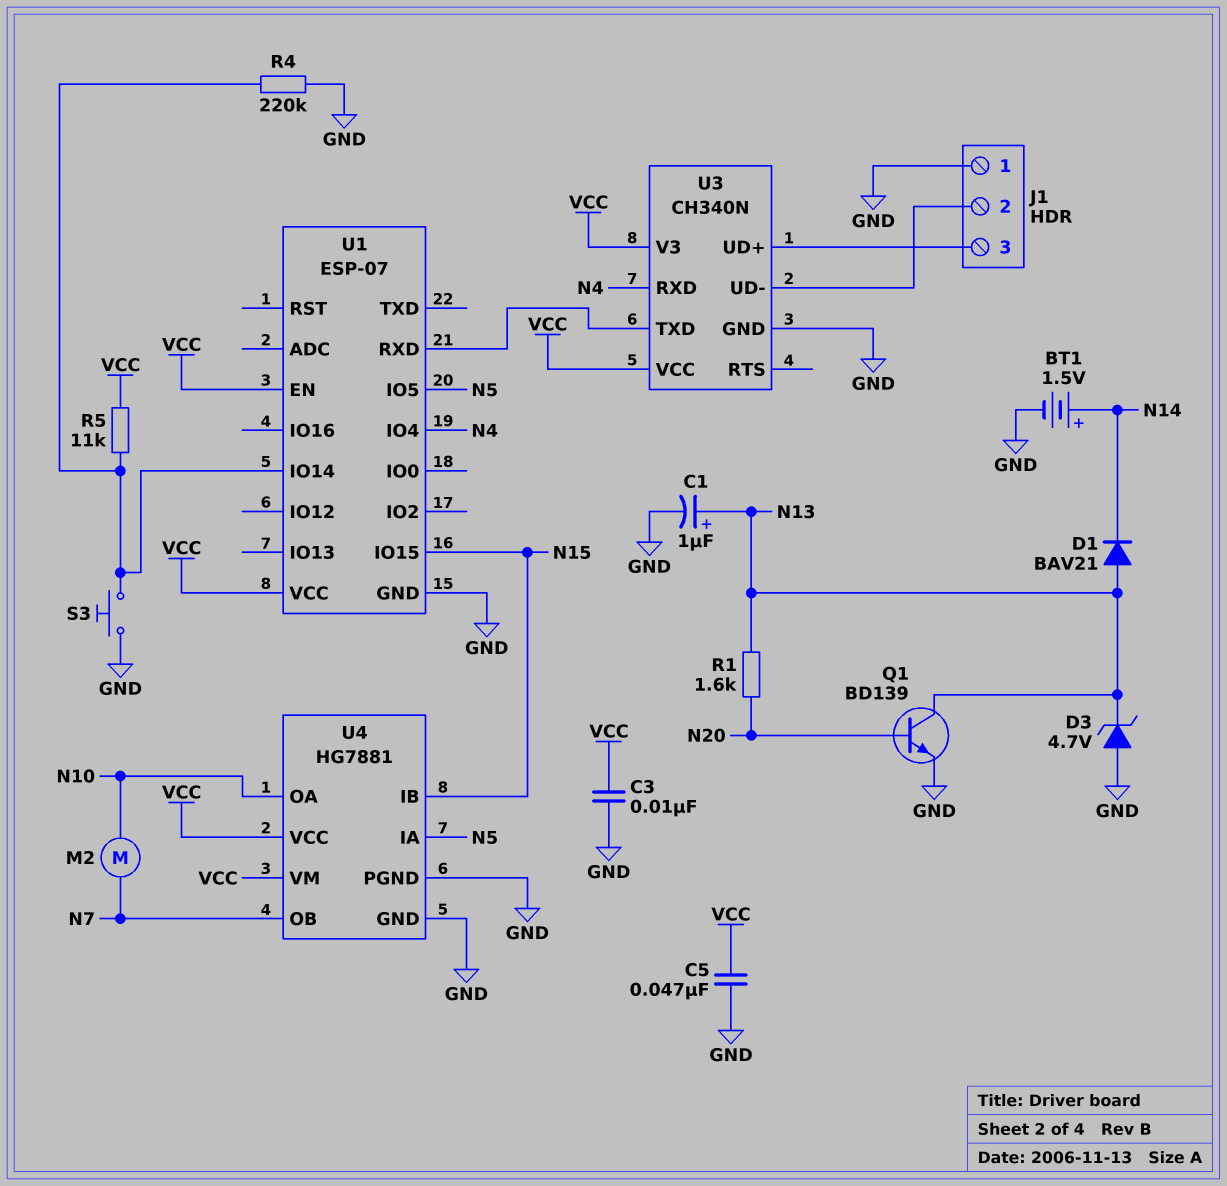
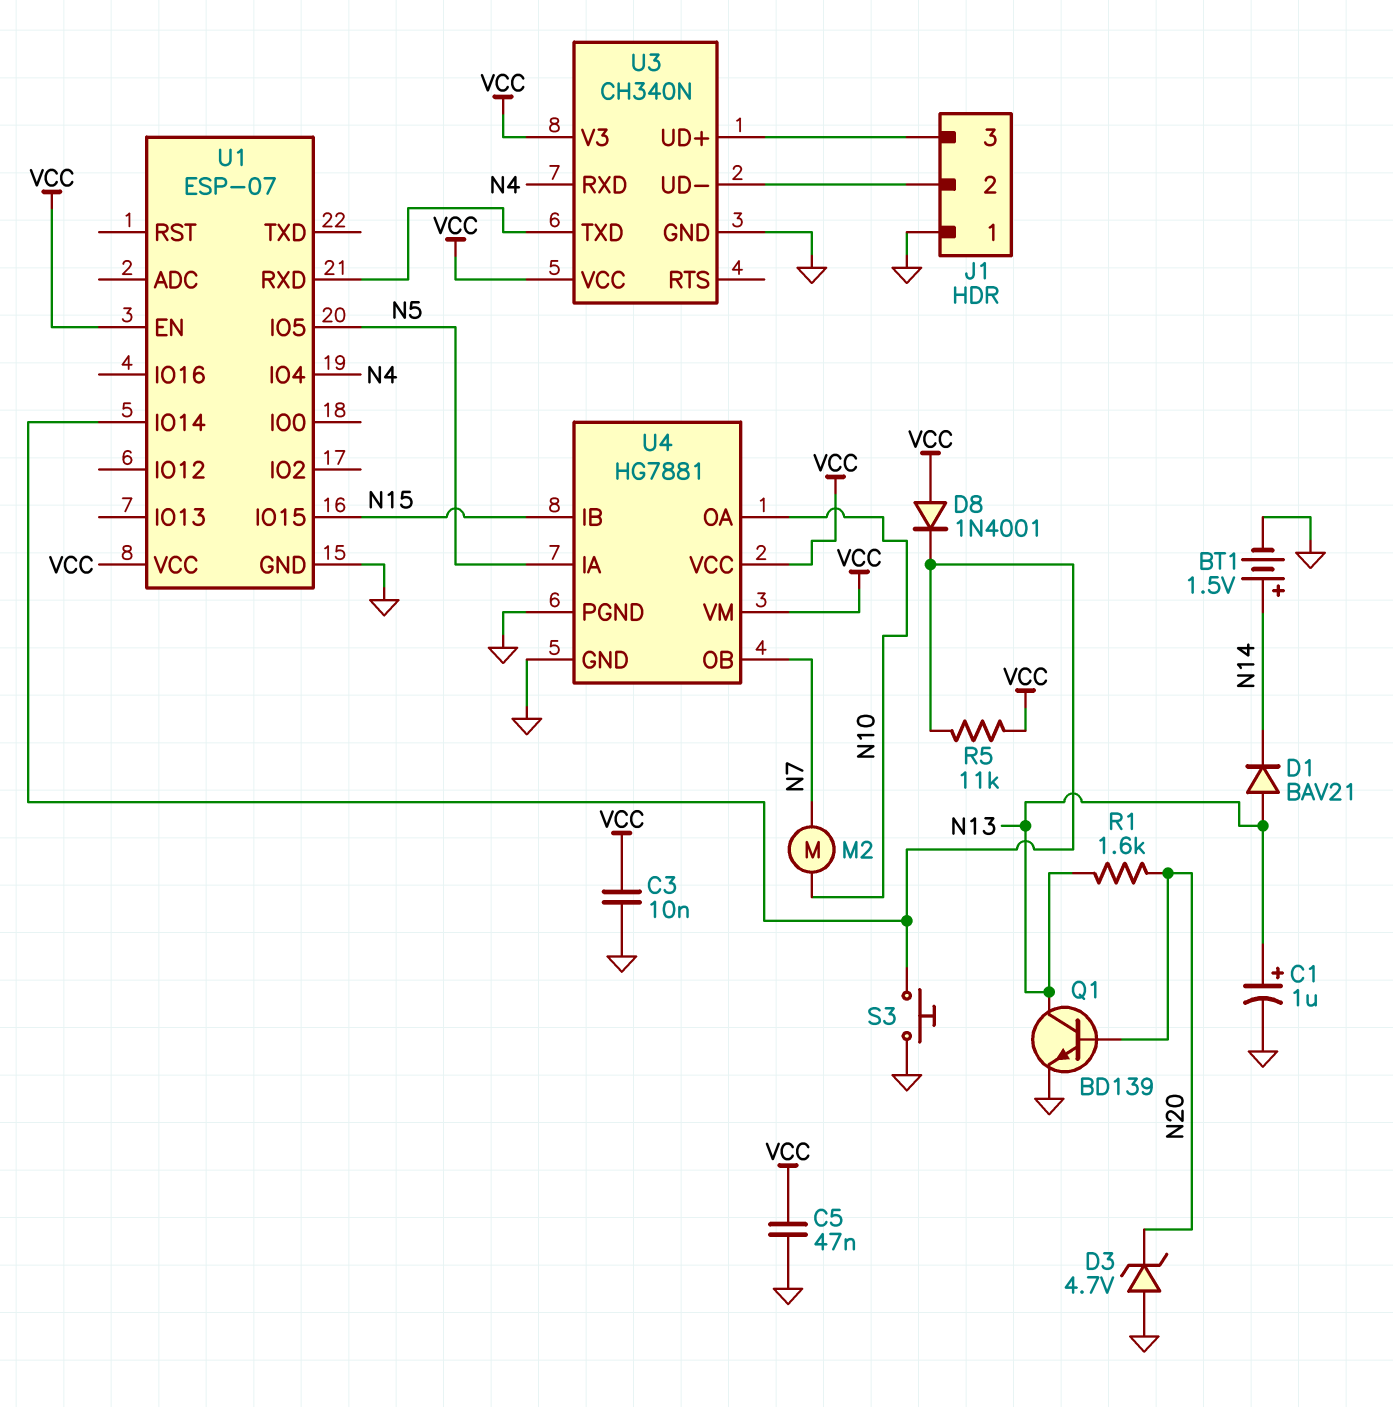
D3: zener 4.7V (A GND, K N13) -> zener 4.7V (A GND, K N20)
D8: none -> diode 1N4001 (A VCC, K U1/IO14)
R4: 220k (GND, U1/IO14) -> none

